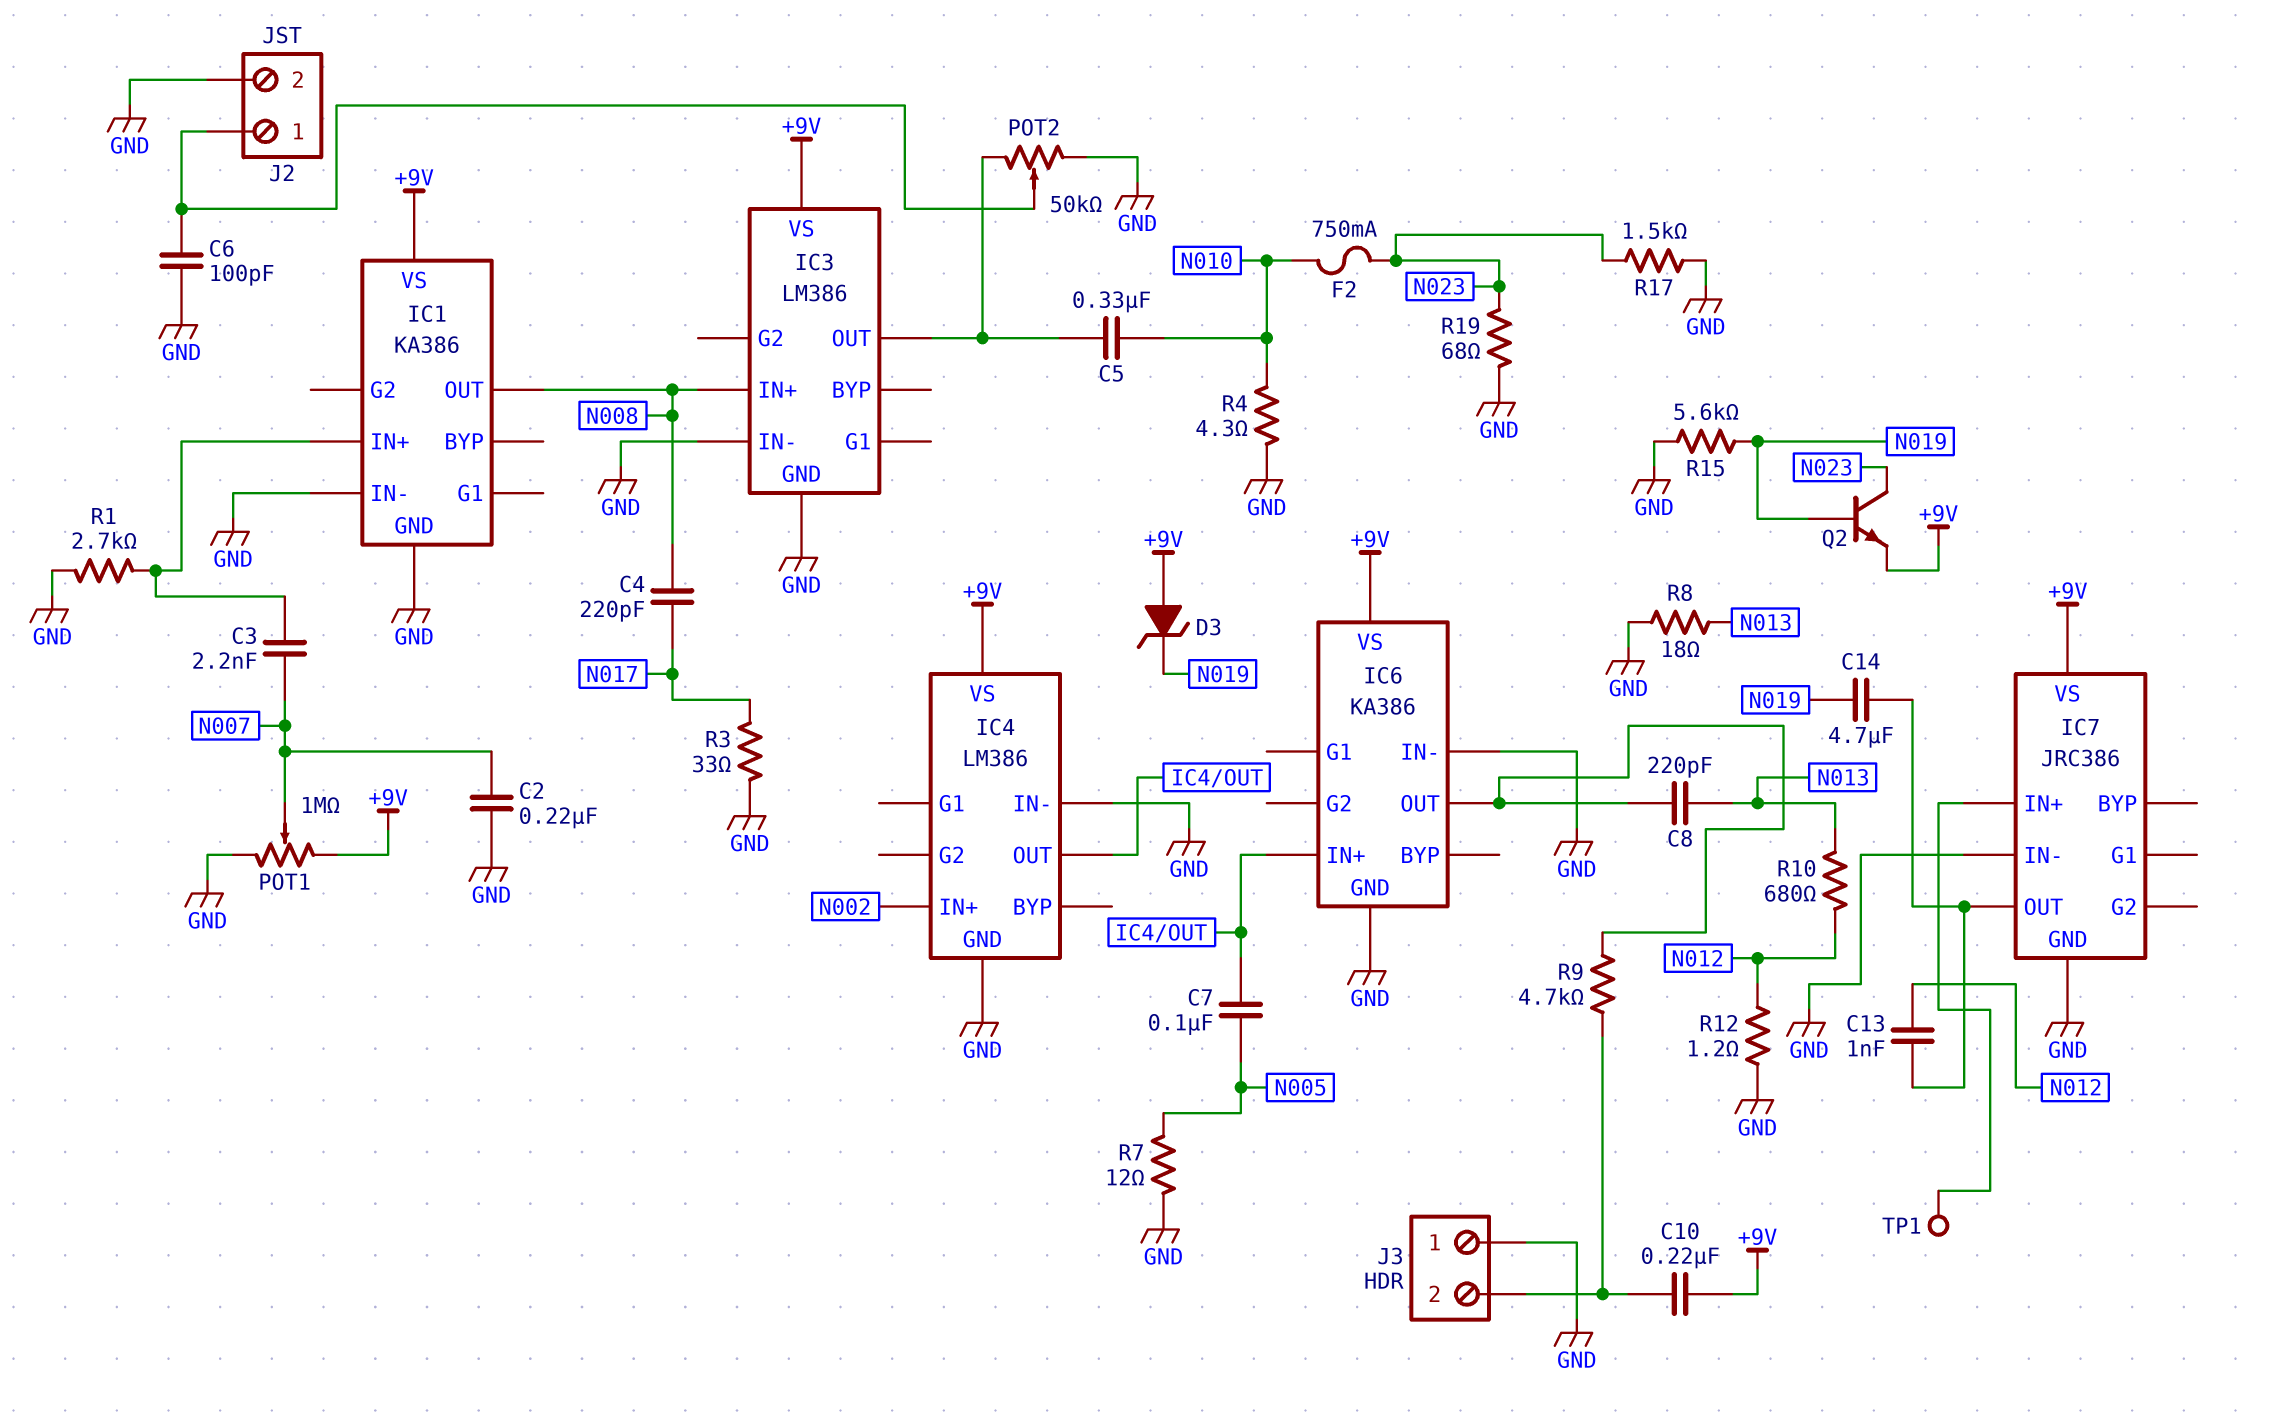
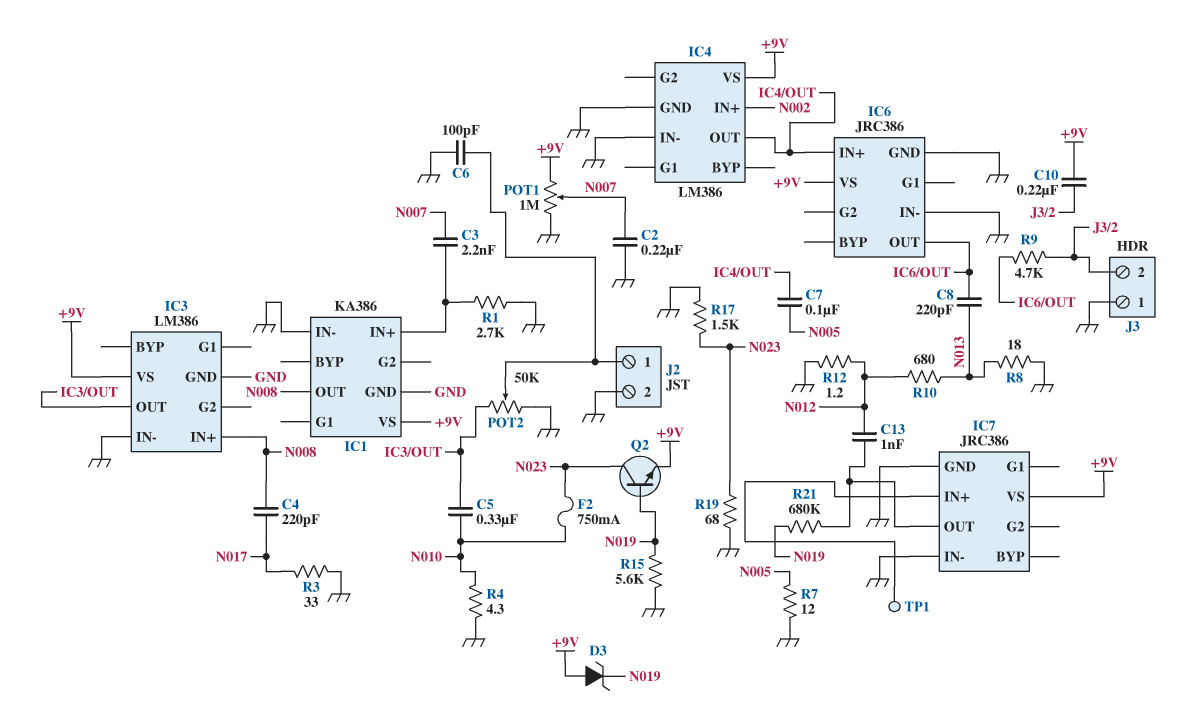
C14: 4.7uF (IC7/OUT, N019) -> none
IC6: KA386 -> JRC386
R21: none -> 680k (IC7/OUT, N019)

